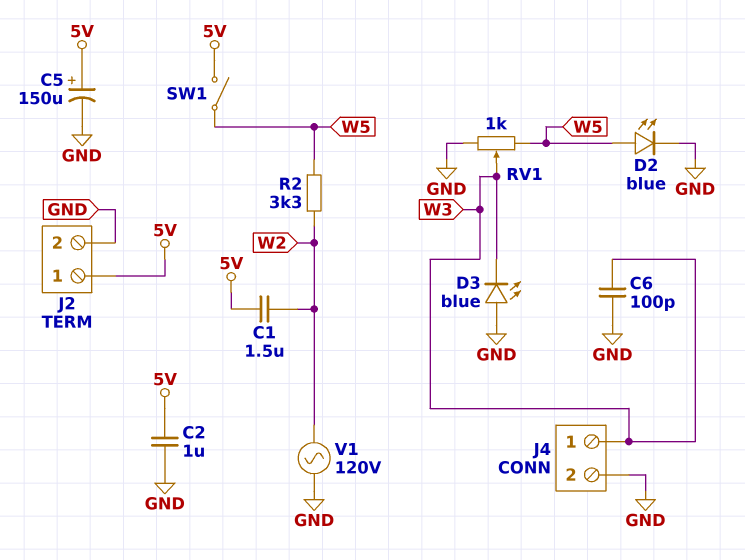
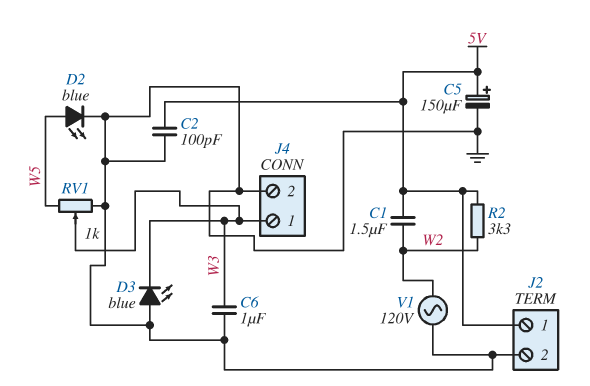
C2: 1uF (5V, GND) -> 100pF (5V, GND)
C6: 100pF (GND, W3) -> 1uF (GND, W3)
R2: 3.3k (W2, W5) -> 3.3k (5V, W2)
SW1: switch (5V, W5) -> none

